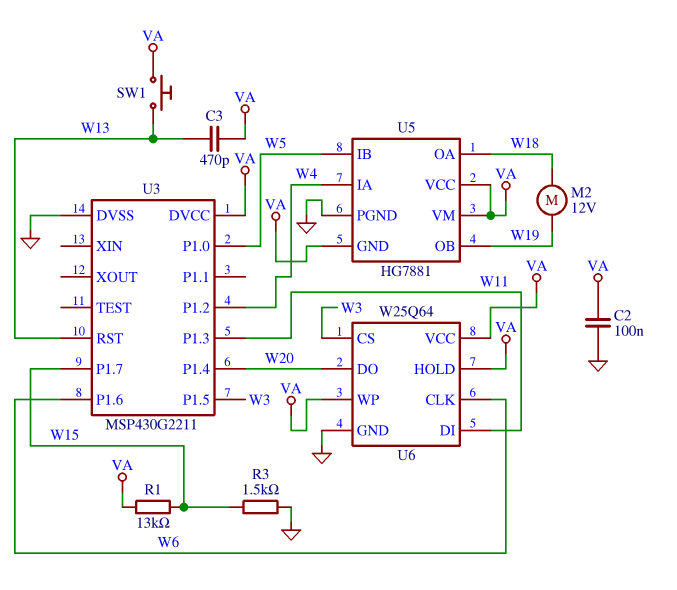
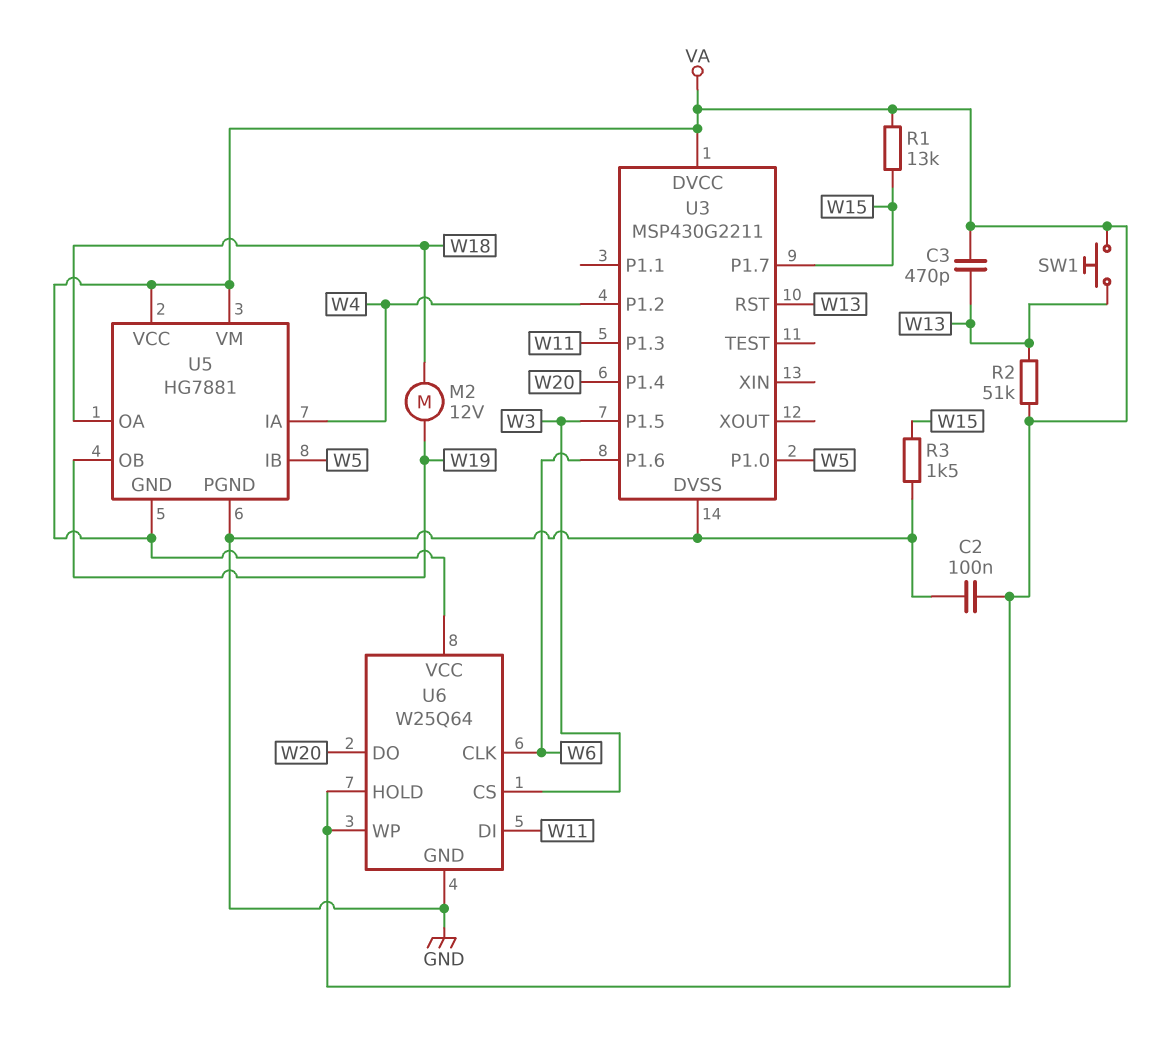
R2: none -> 51k (VA, W13)

